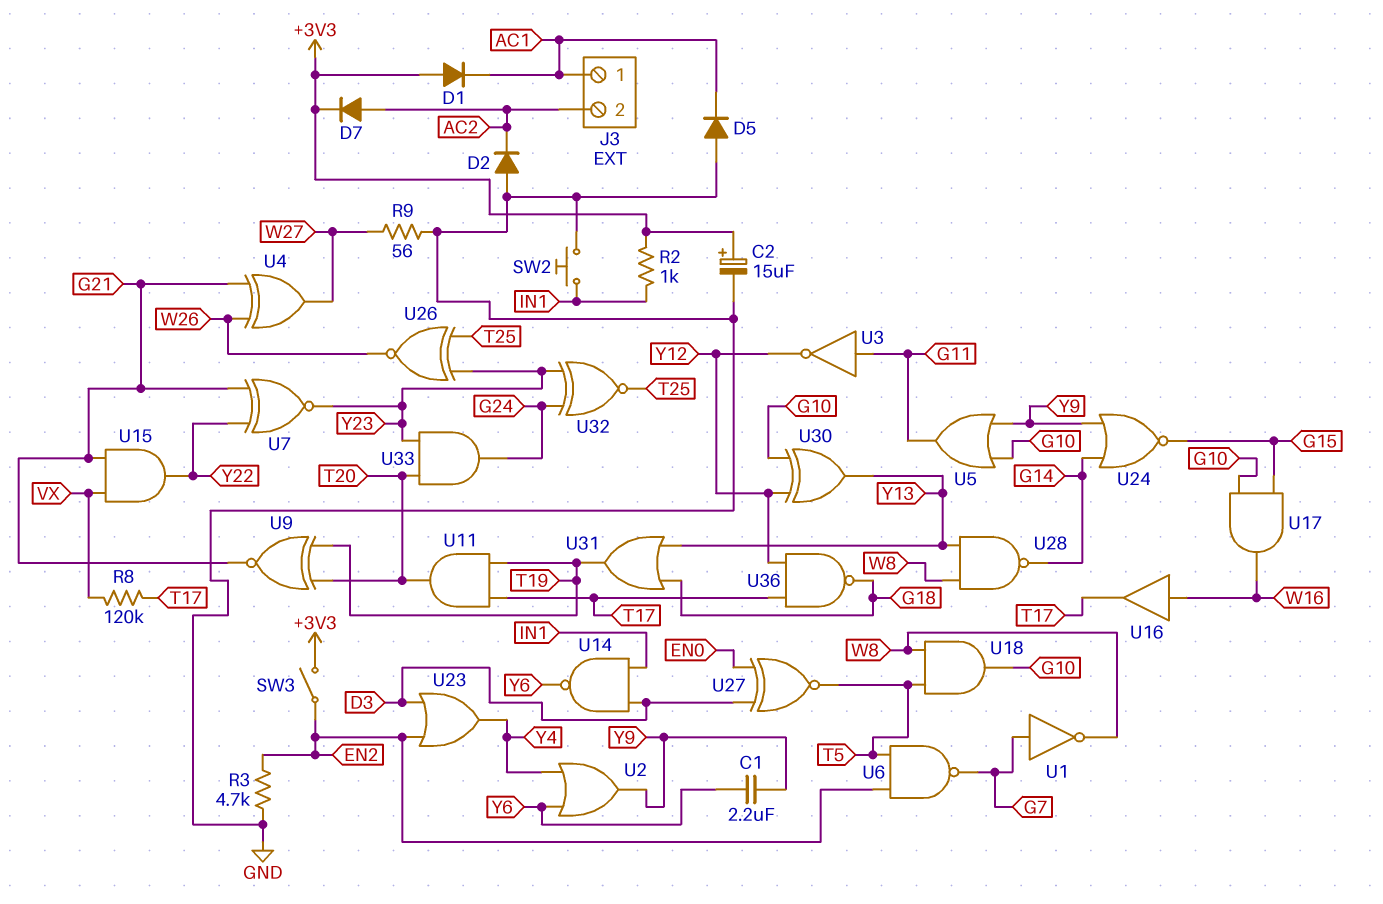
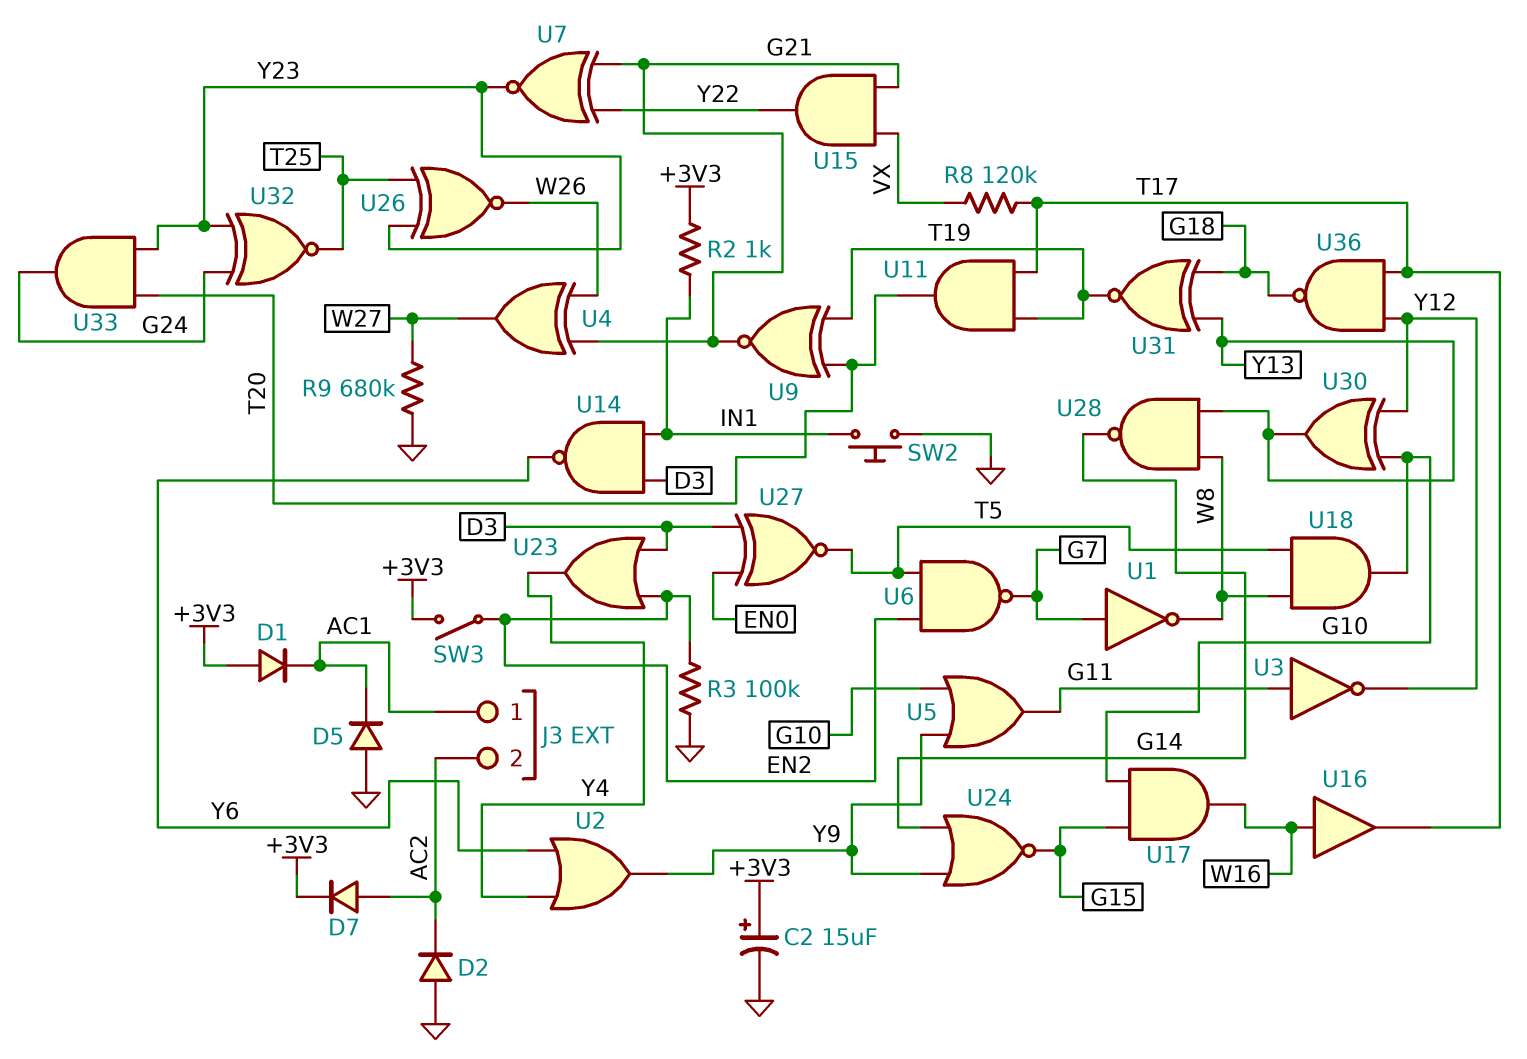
C1: 2.2uF (Y6, Y9) -> none
R3: 4.7k (EN2, GND) -> 100k (EN2, GND)
R9: 56 (GND, W27) -> 680k (GND, W27)
U31: OR (in G18, in Y13, out T19) -> XNOR (in G18, in Y13, out T19)

